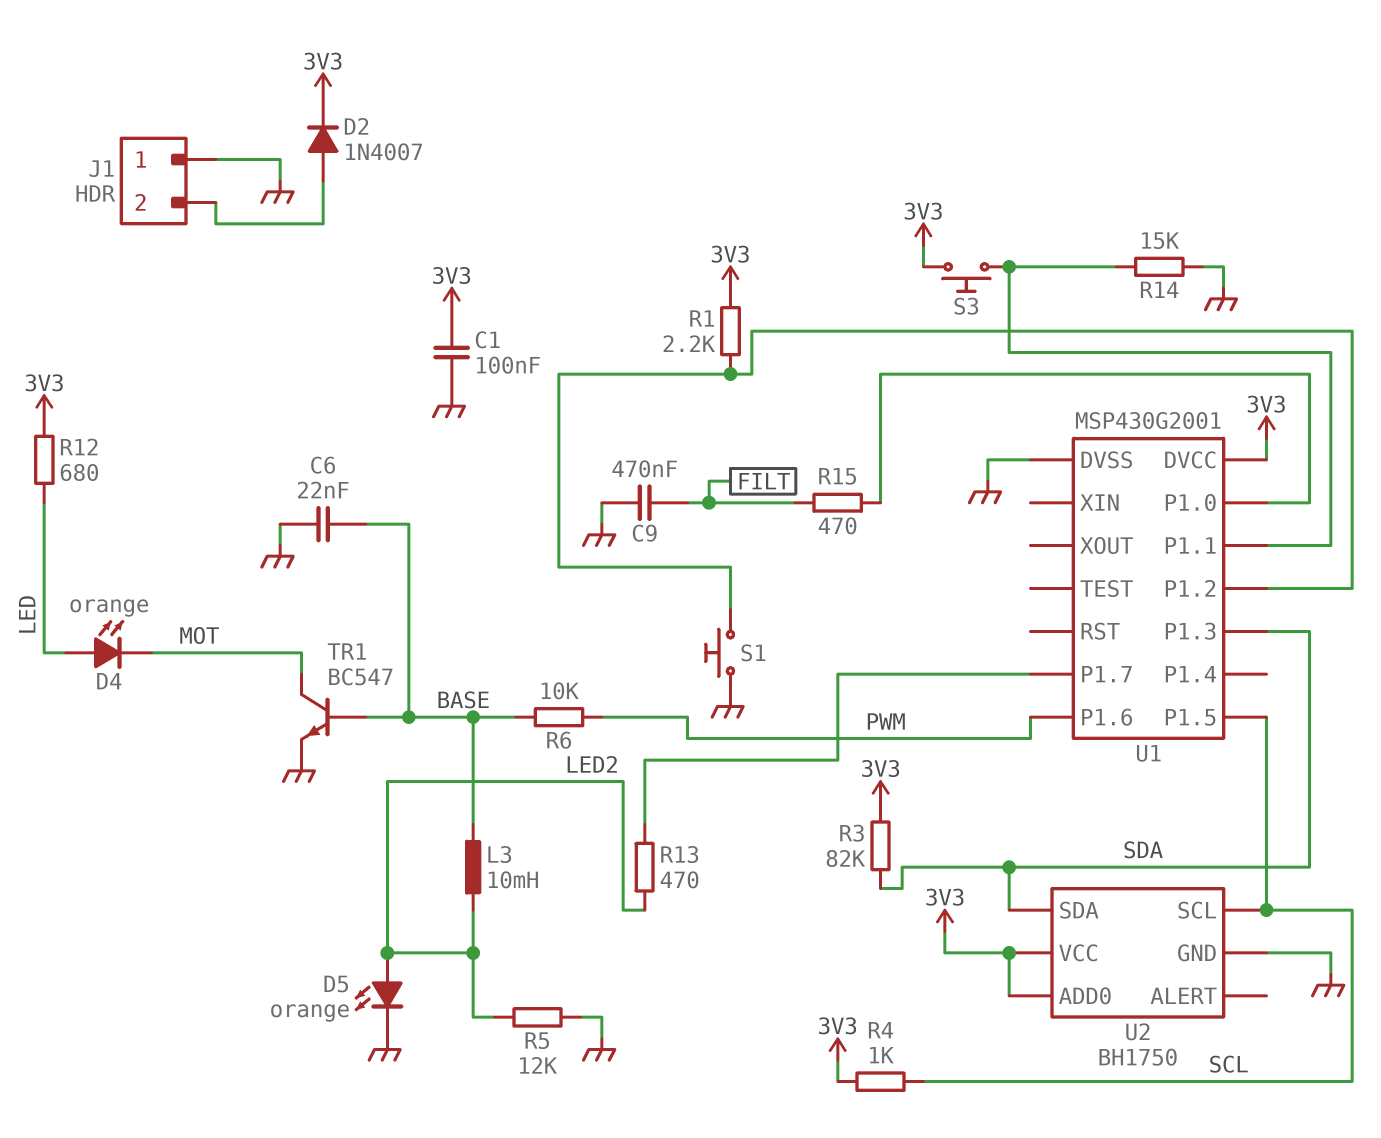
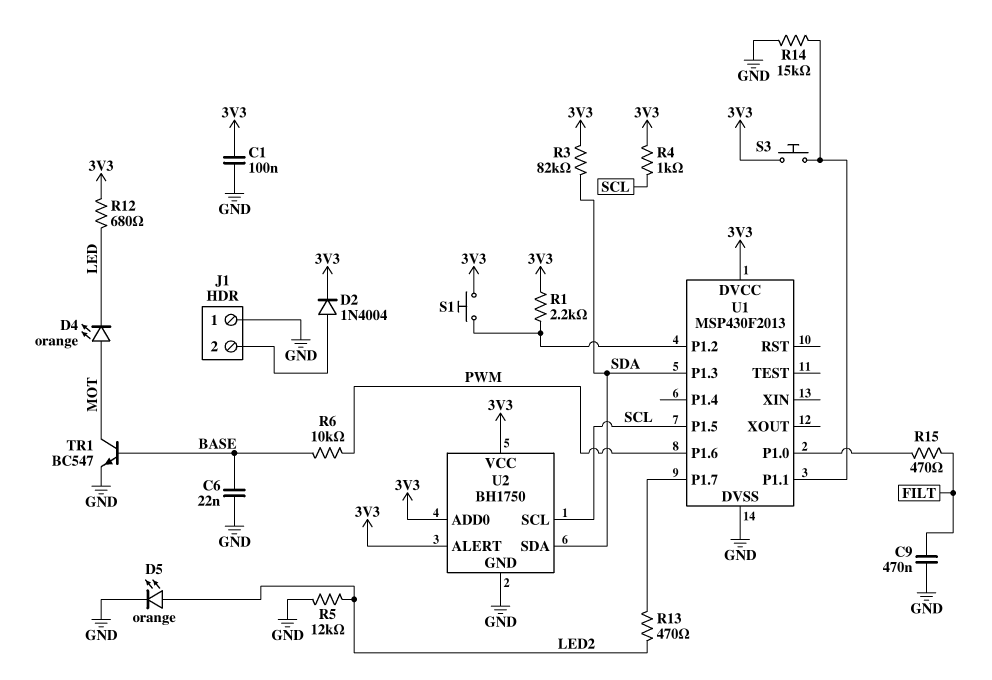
D2: diode 1N4007 (A J1/2, K 3V3) -> diode 1N4004 (A J1/2, K 3V3)
D4: LED orange (A LED, K MOT) -> LED orange (A MOT, K LED)
L3: 10mH (BASE, LED2) -> none
S1: button (GND, U1/P1.2) -> button (3V3, U1/P1.2)
U1: MSP430G2001 -> MSP430F2013
U2 pin ALERT: none -> 3V3

